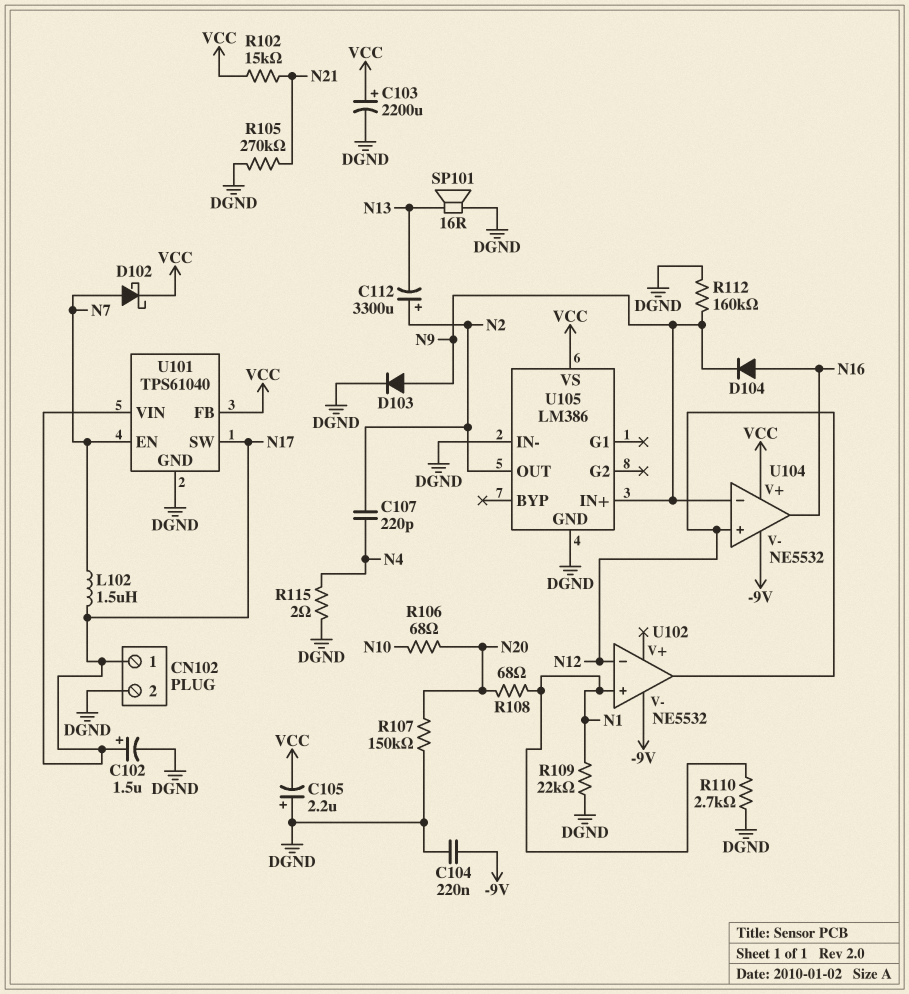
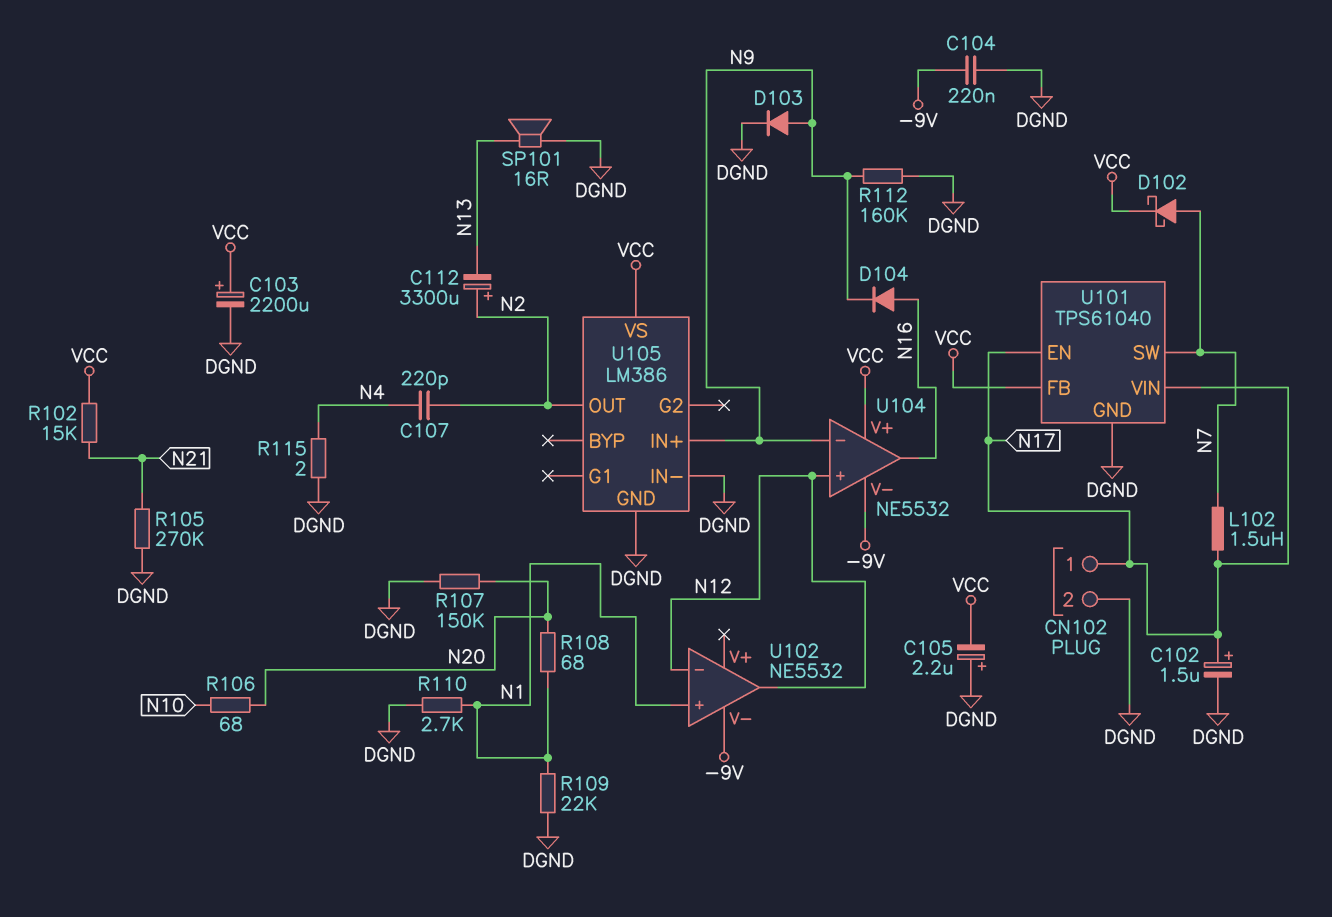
U101 pin EN: N7 -> N17
U101 pin SW: N17 -> N7

